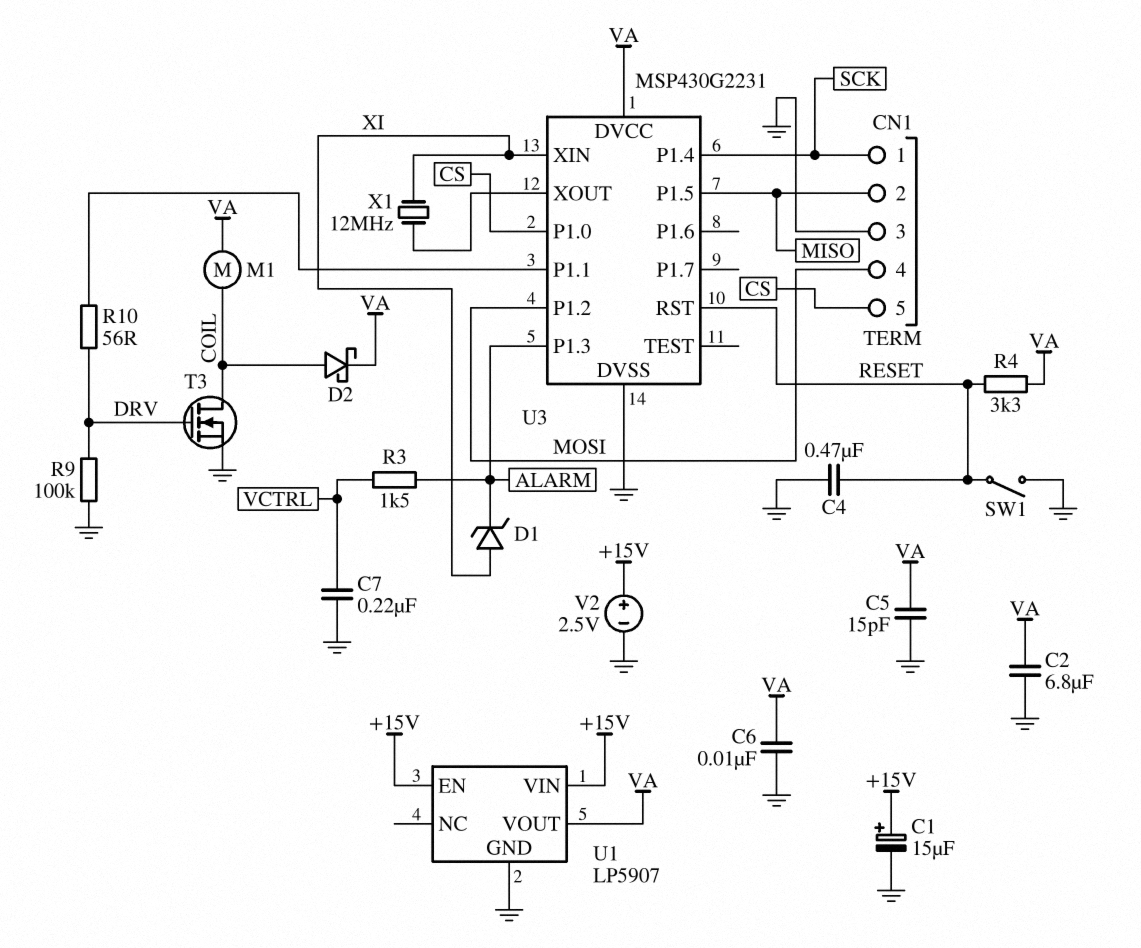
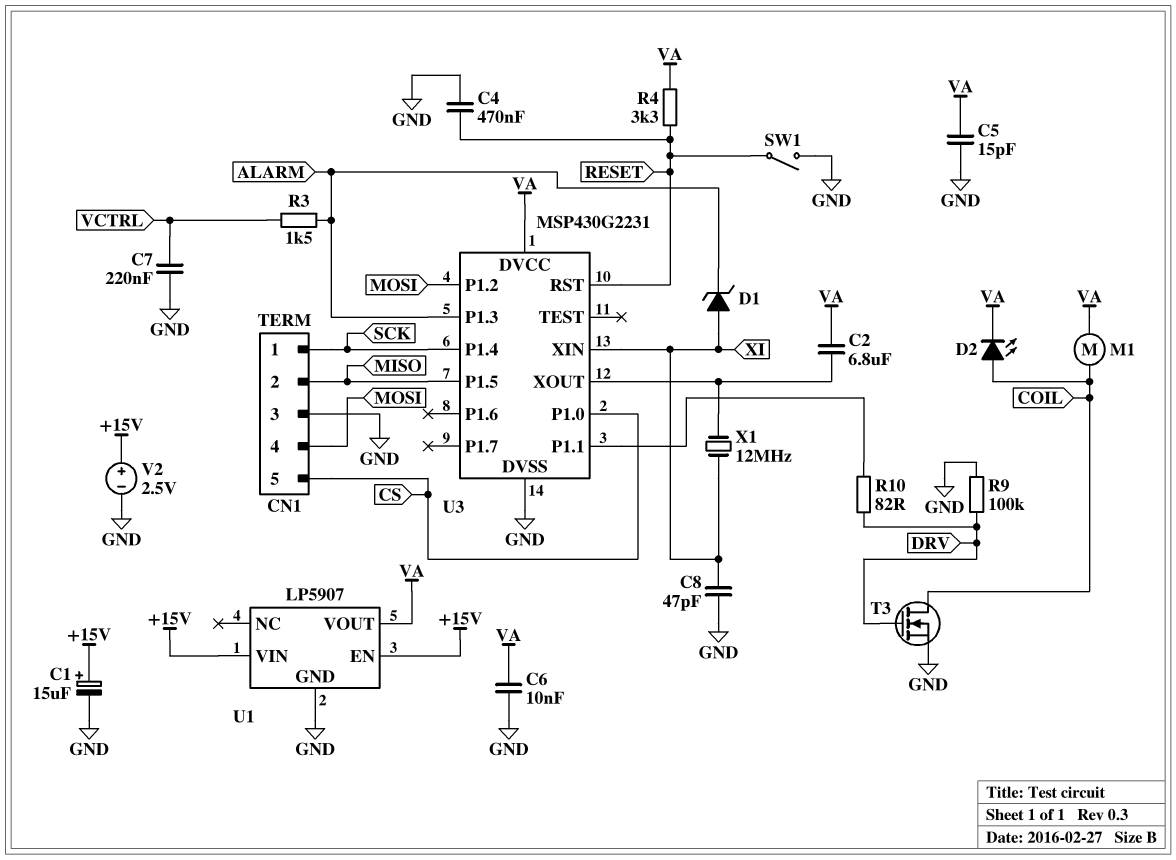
C2: 6.8uF (GND, VA) -> 6.8uF (U3/XOUT, VA)
C8: none -> 47pF (GND, XI)
D2: schottky (A COIL, K VA) -> LED (A COIL, K VA)
R10: 56 (DRV, U3/P1.1) -> 82 (DRV, U3/P1.1)

